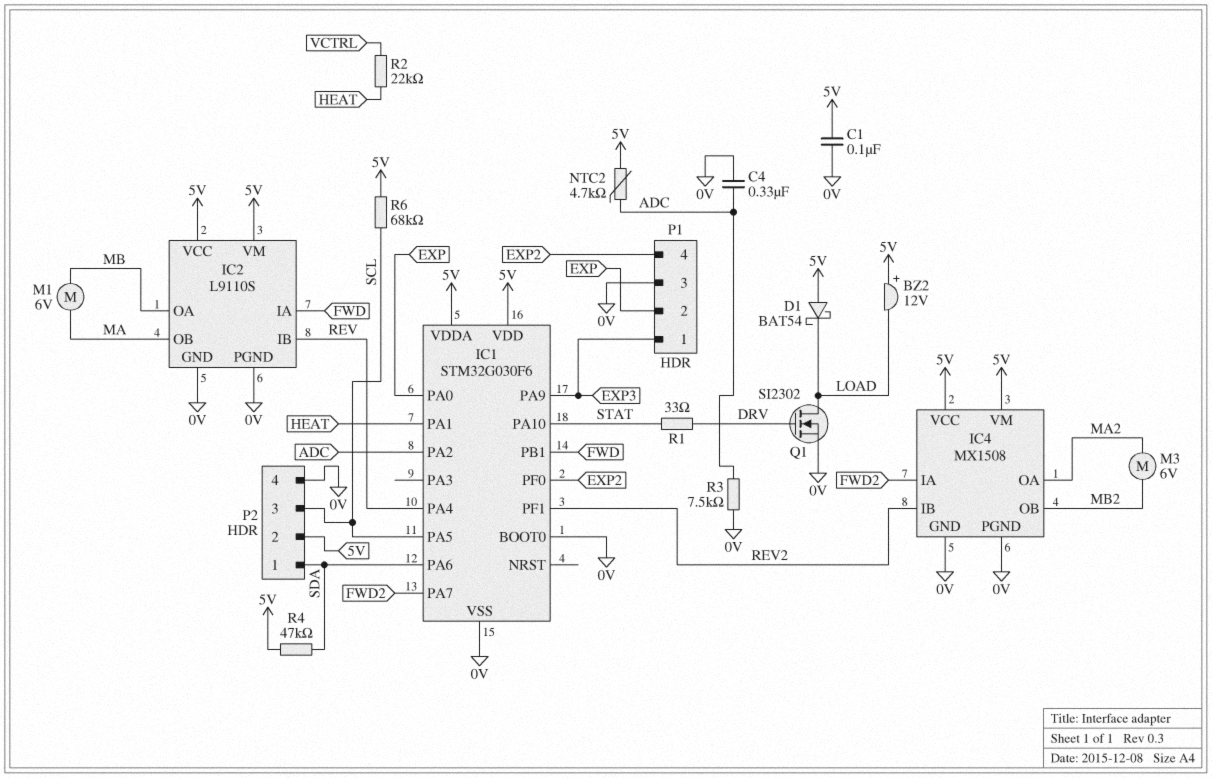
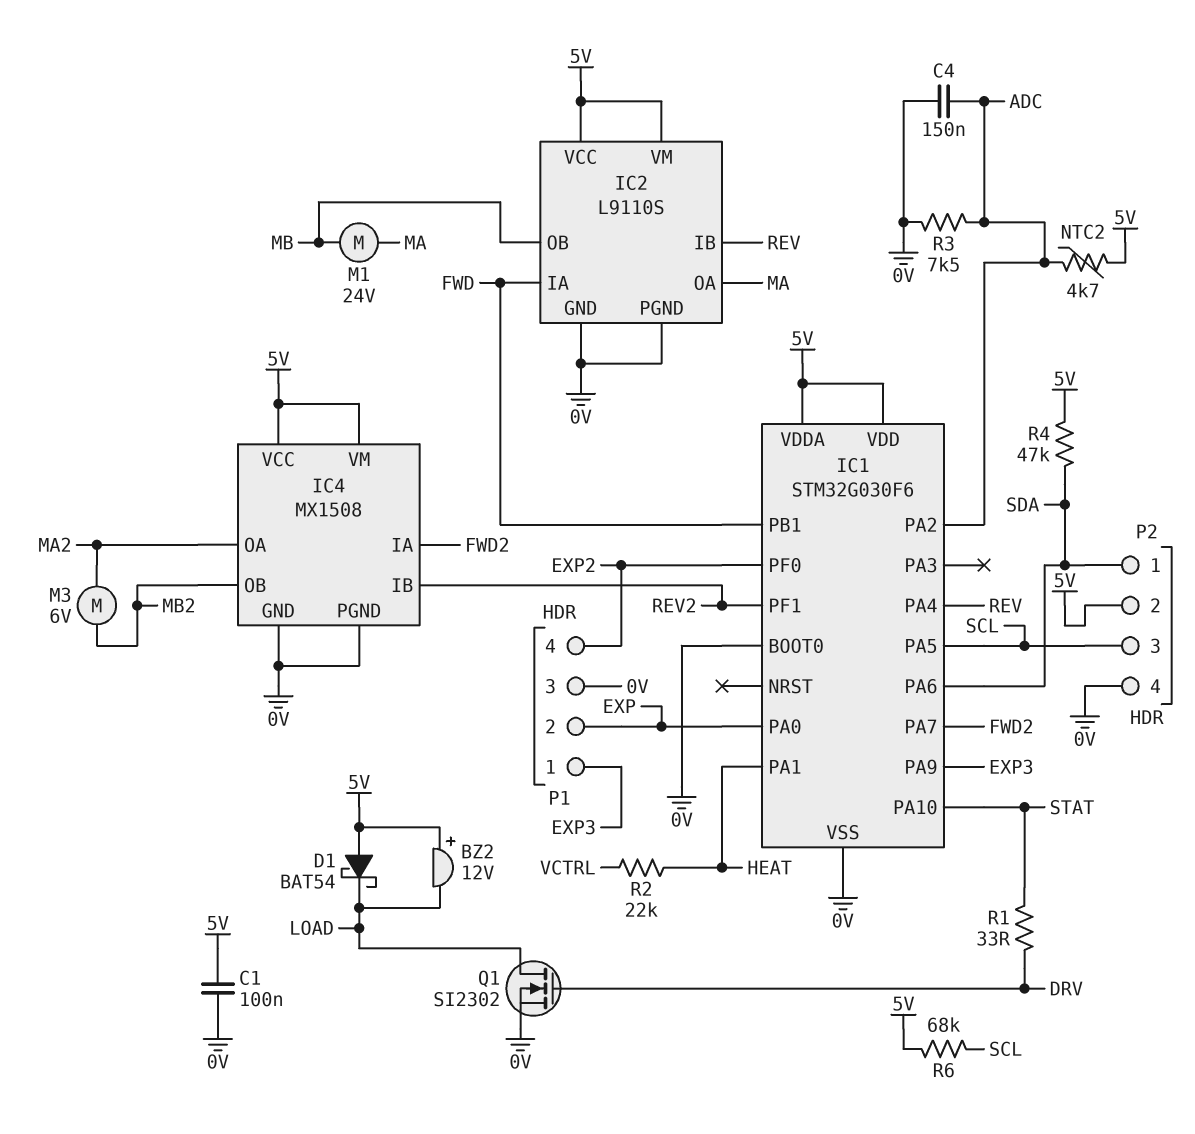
C4: 330nF (0V, ADC) -> 150nF (0V, ADC)
IC2 pin OA: MB -> MA
IC2 pin OB: MA -> MB
M1: motor 6V (MA, MB) -> motor 24V (MA, MB)

